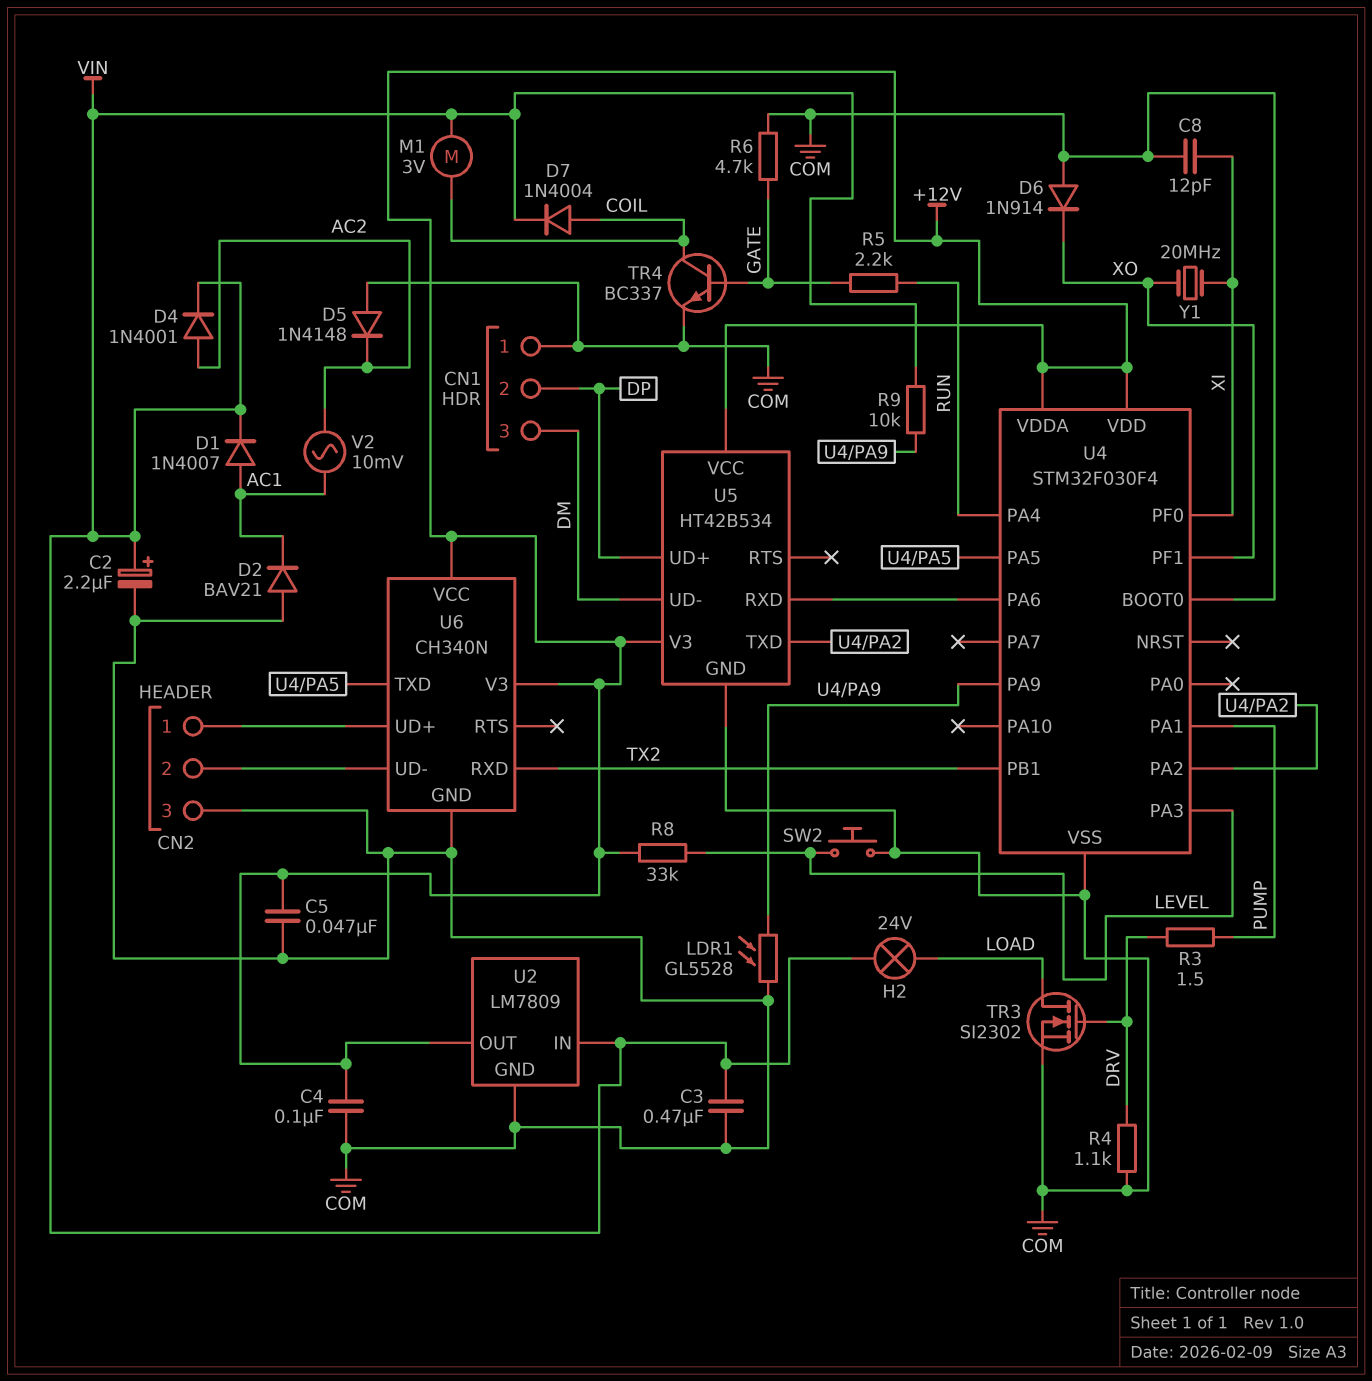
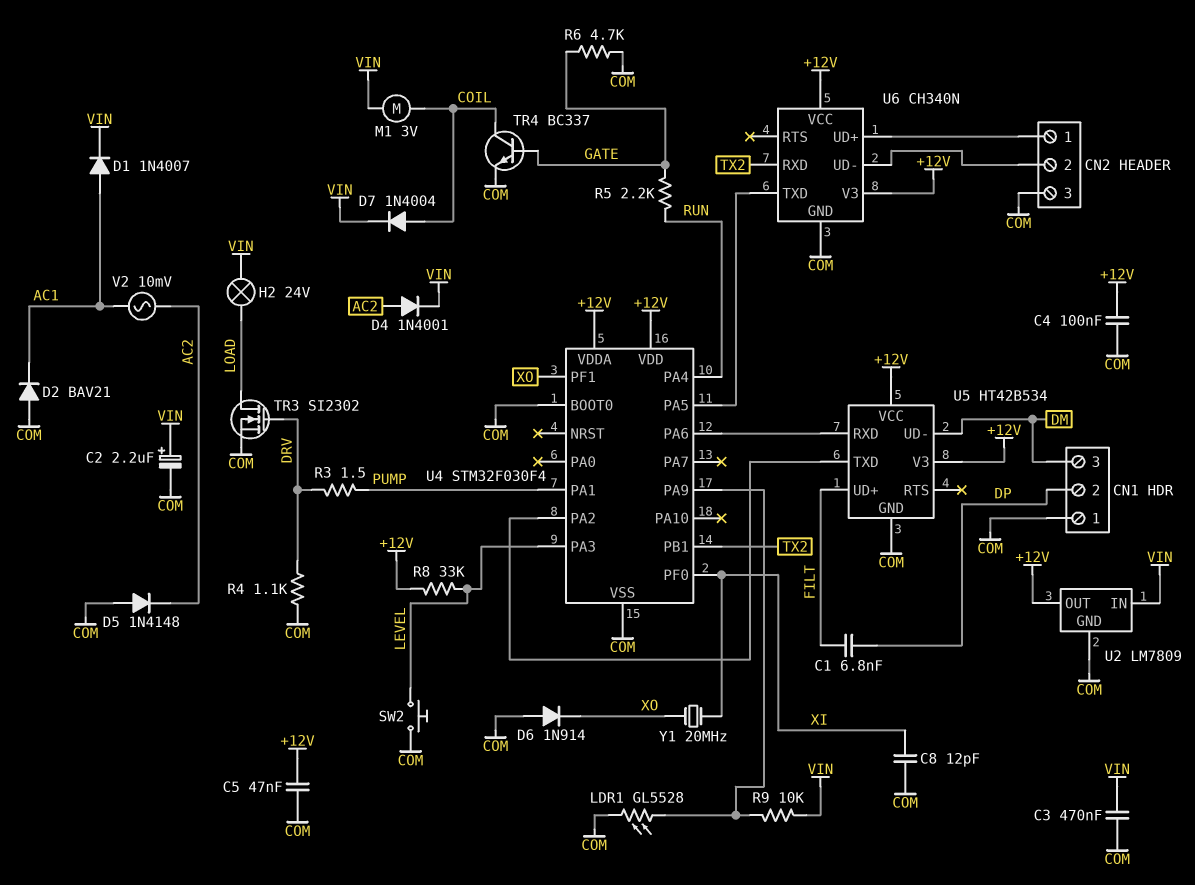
C1: none -> 6.8nF (DP, FILT)
U5 pin UD+: DP -> FILT

